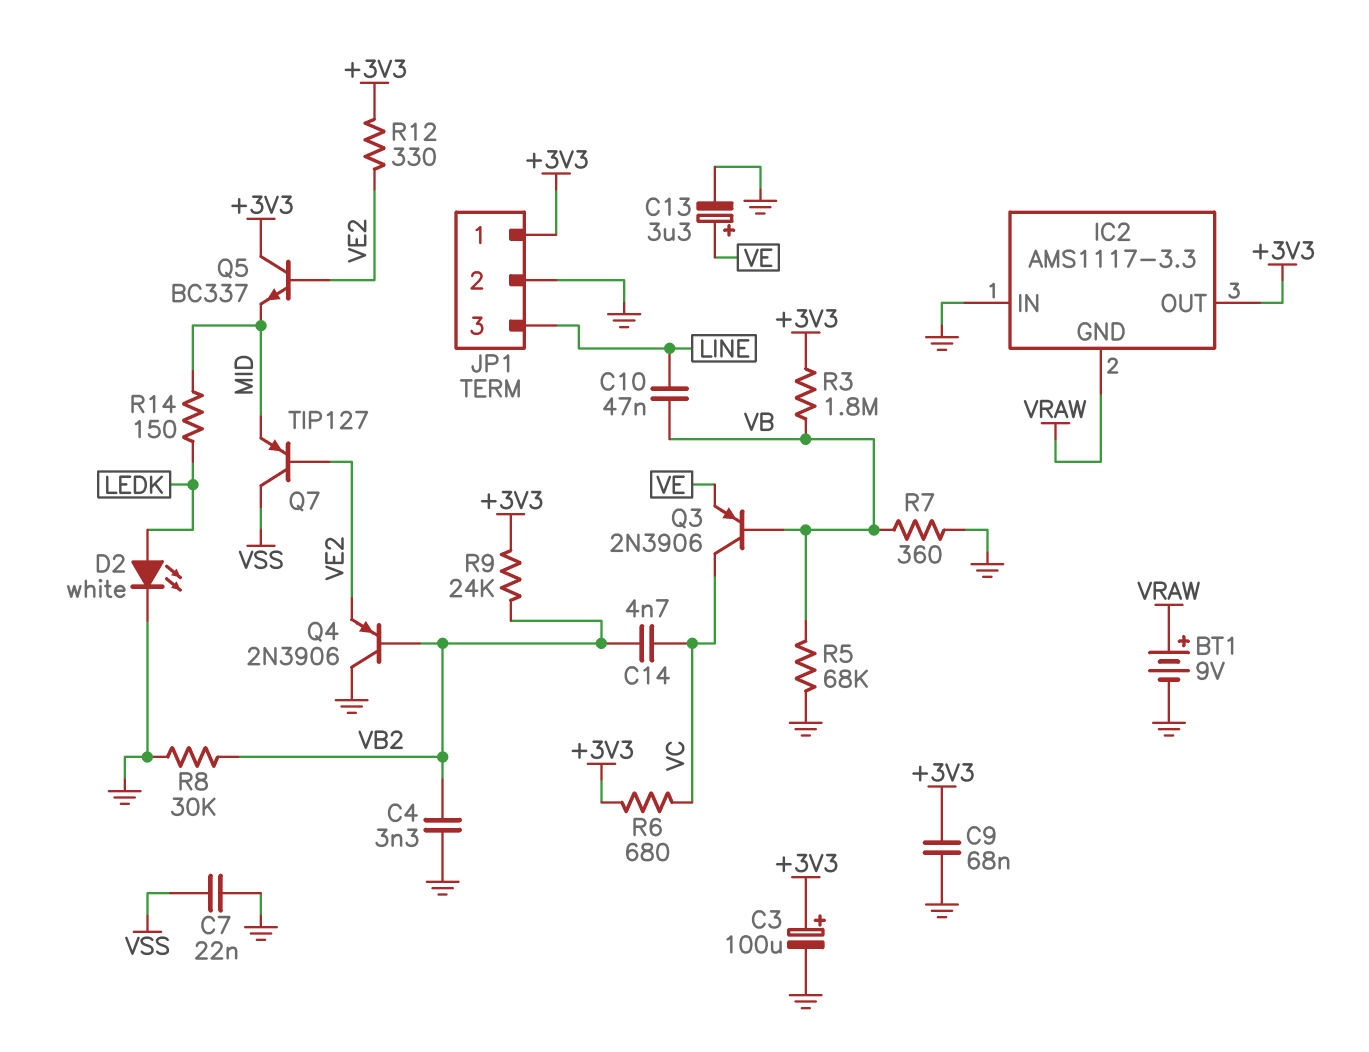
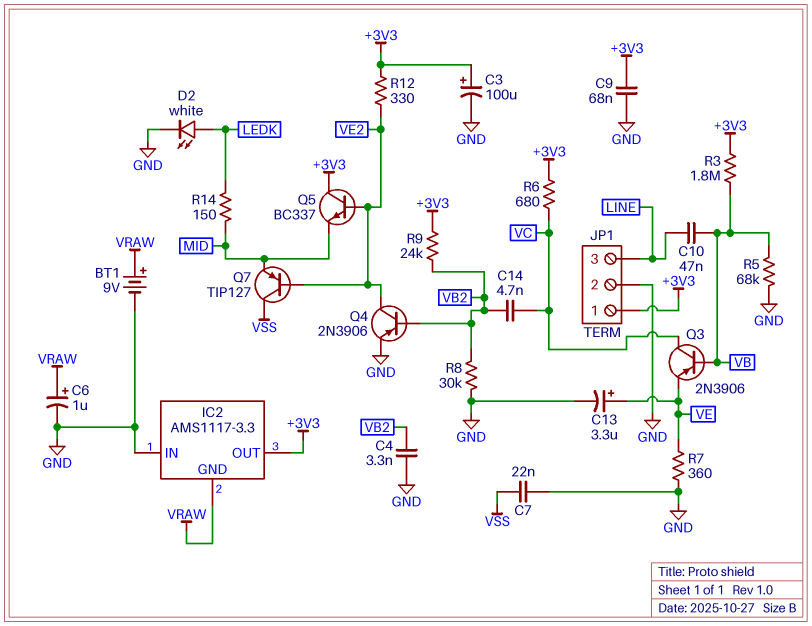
C6: none -> 1uF (plus VRAW, minus GND)
Q4: PNP 2N3906 (B VB2, C GND, E VE2) -> PNP 2N3906 (B VB2, C VE2, E GND)
R7: 360 (GND, VB) -> 360 (GND, VE)

